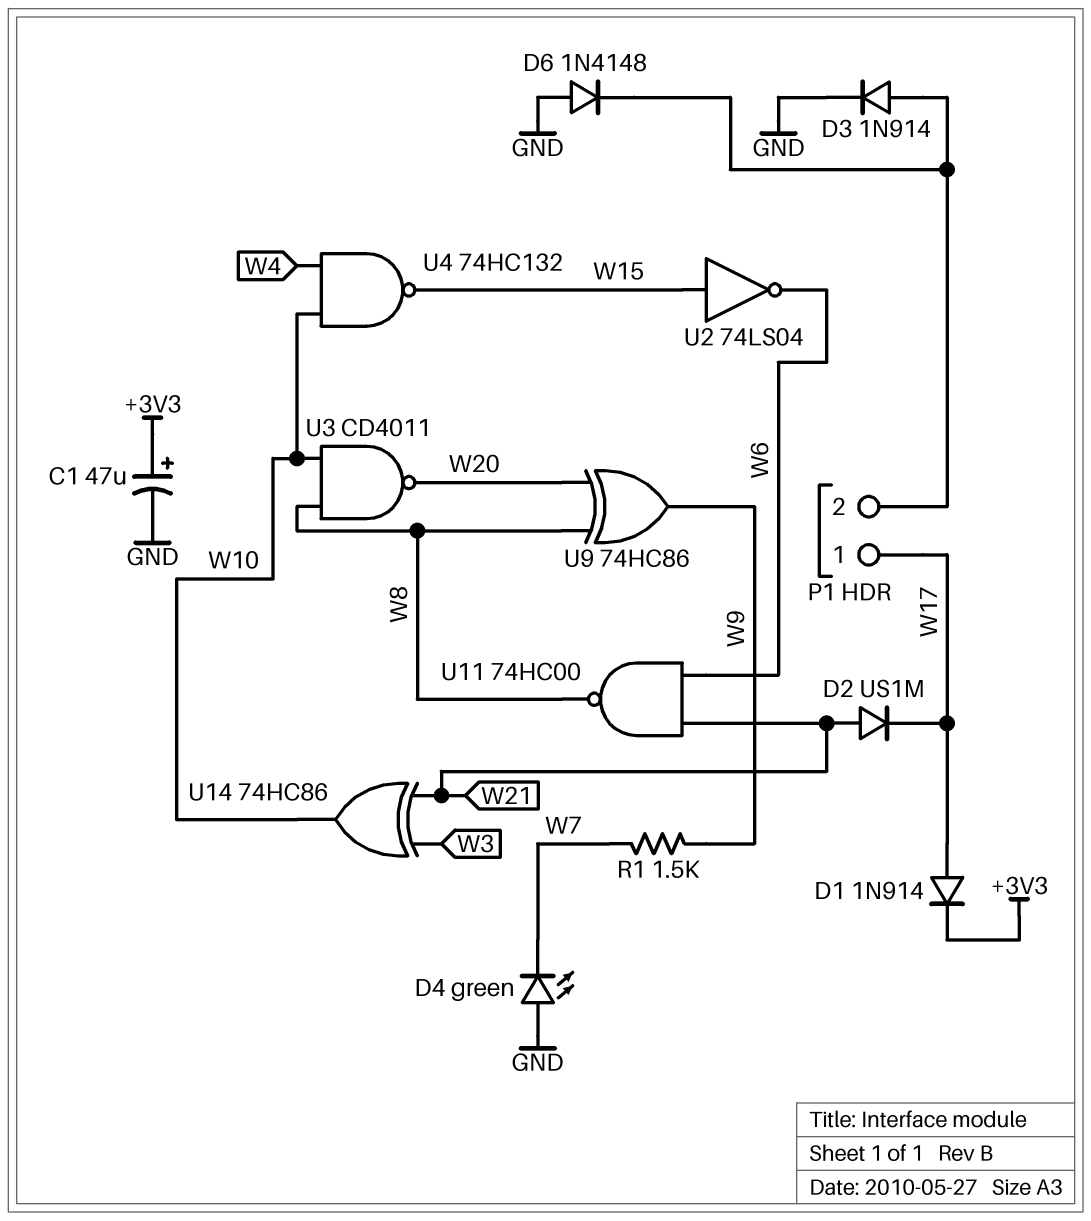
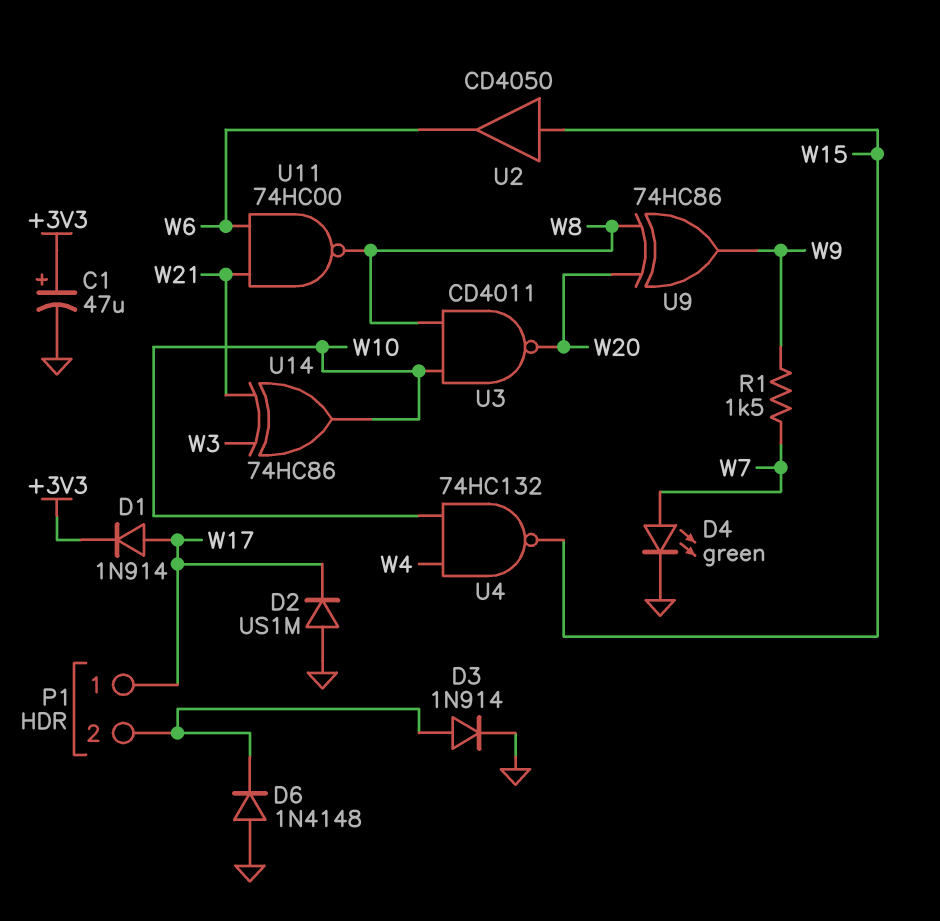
D2: diode US1M (A W21, K W17) -> diode US1M (A GND, K W17)
D4: LED green (A GND, K W7) -> LED green (A W7, K GND)
U2: NOT 74LS04 (in W15, out W6) -> buffer CD4050 (in W15, out W6)

